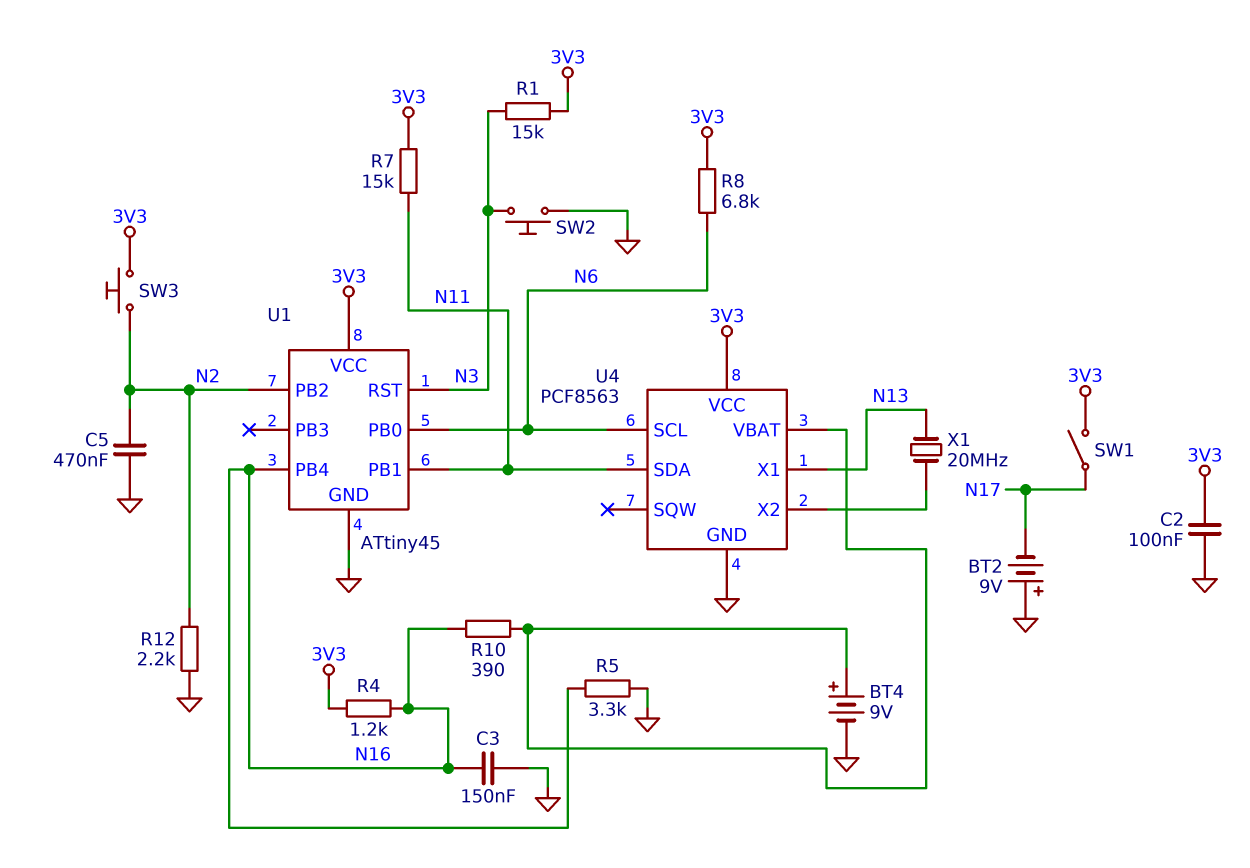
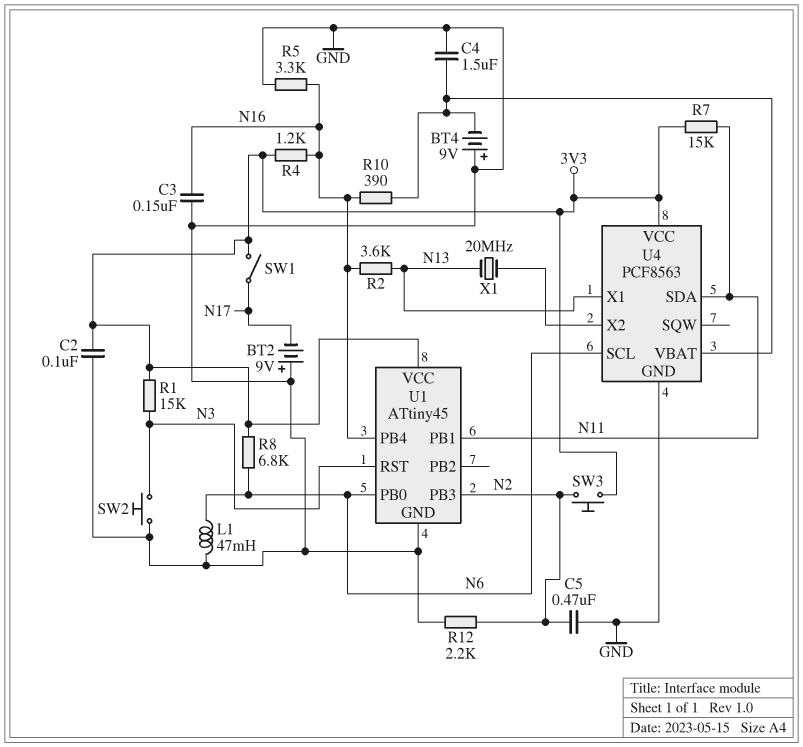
BT4: 9V (plus U4/VBAT, minus GND) -> 9V (plus GND, minus U4/VBAT)
C4: none -> 1.5uF (GND, U4/VBAT)
L1: none -> 47mH (GND, N6)
R2: none -> 3.6k (N13, N16)
U1 pin PB2: N2 -> none
U1 pin PB3: none -> N2

